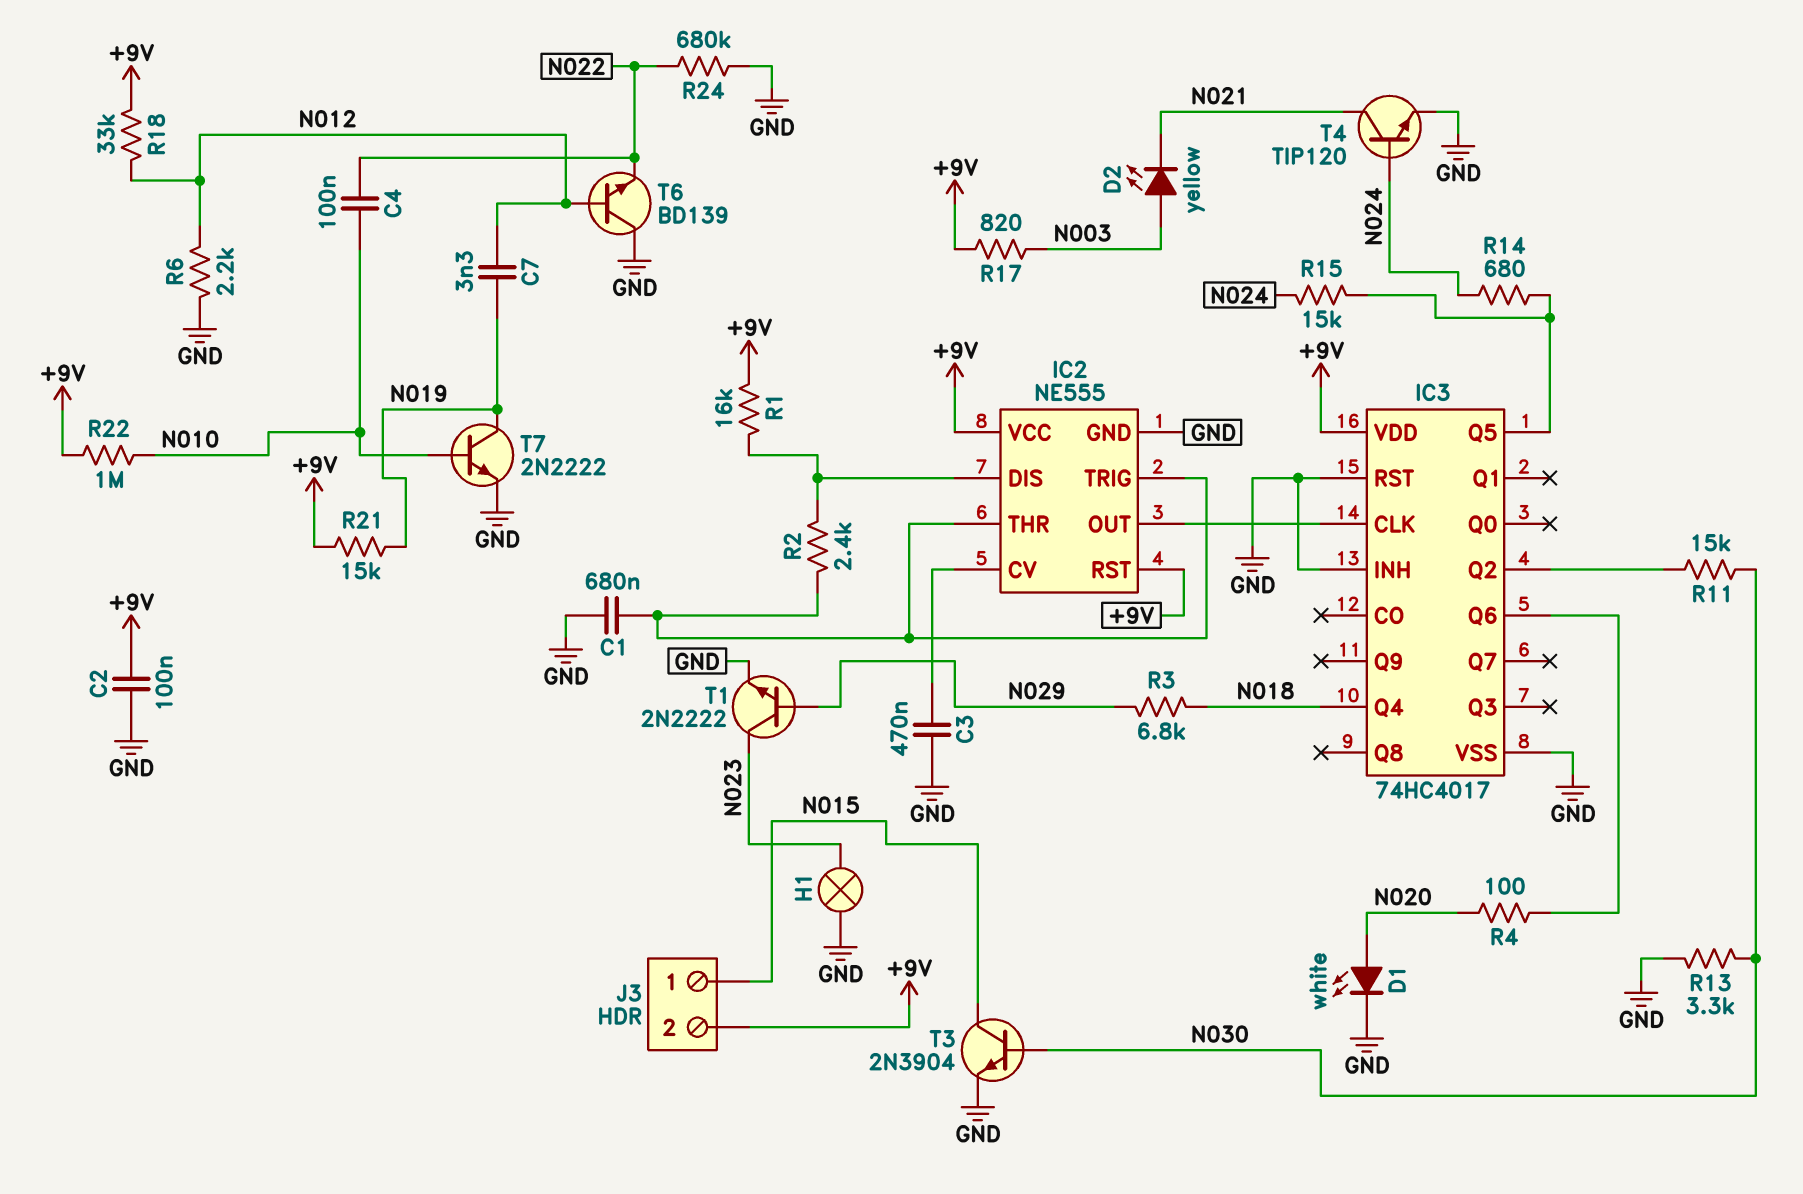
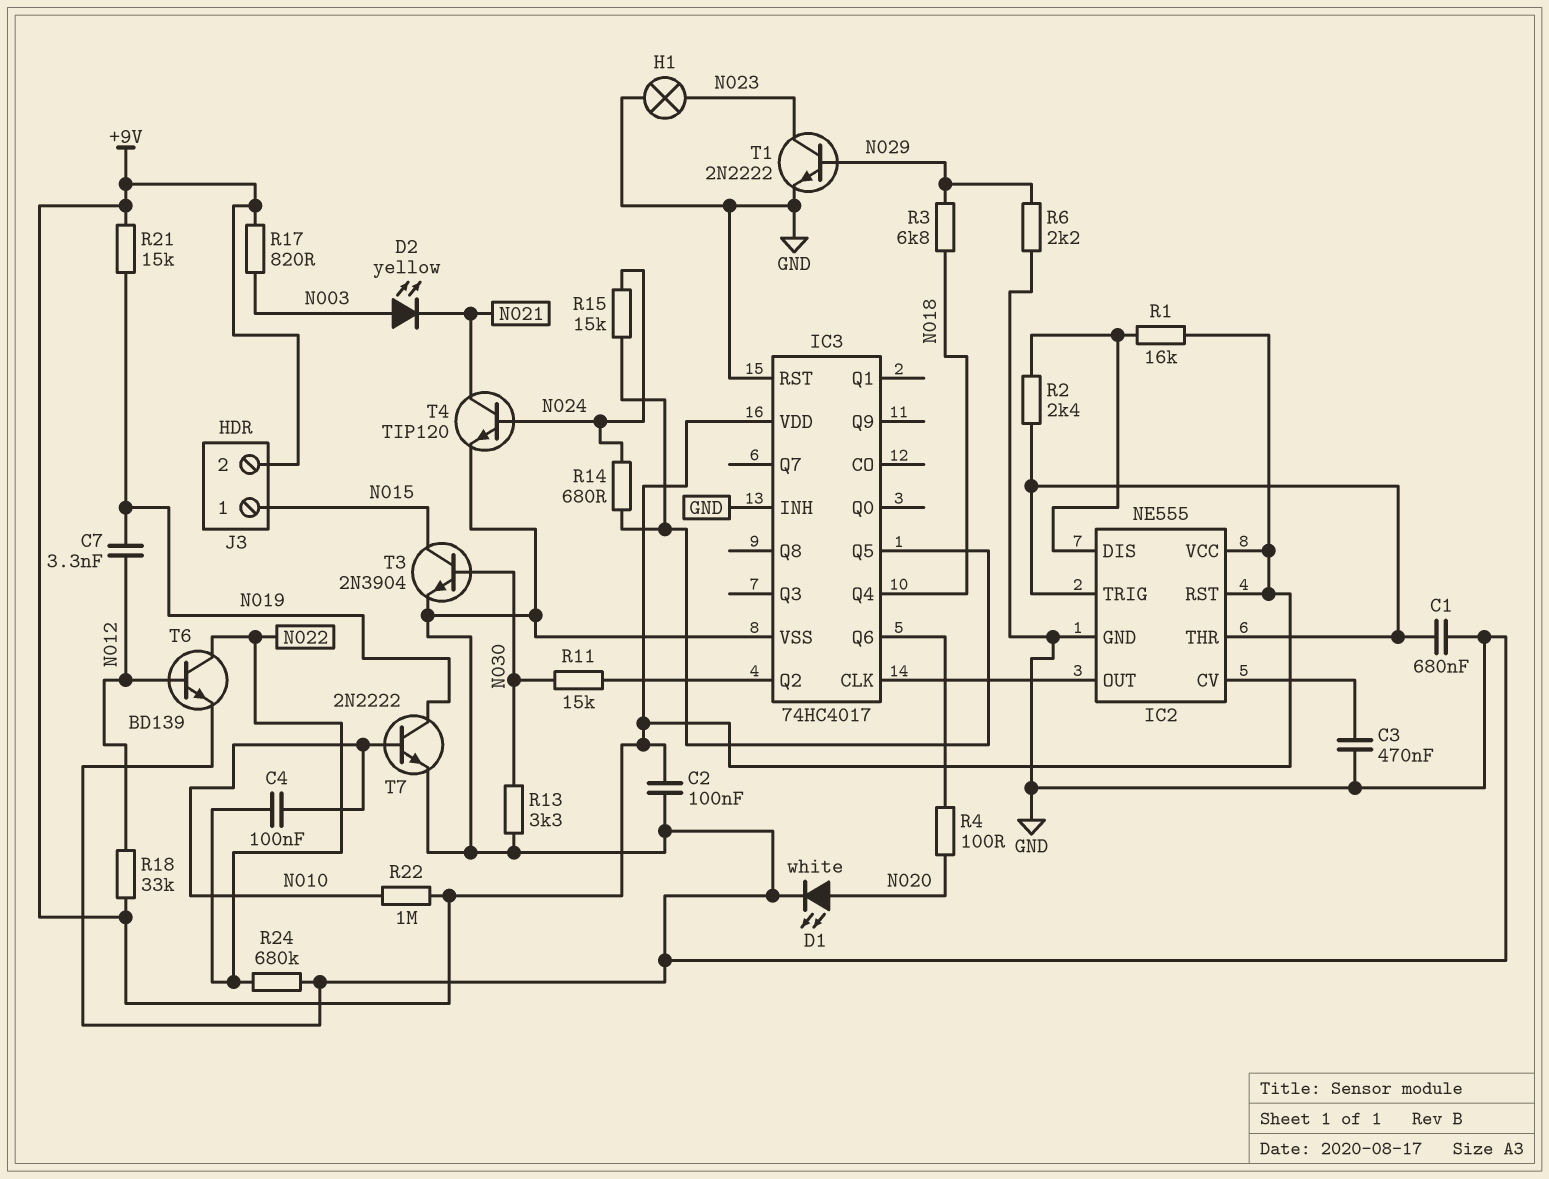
R6: 2.2k (GND, N012) -> 2.2k (GND, N029)
T6: NPN BD139 (B N012, C GND, E N022) -> NPN BD139 (B N012, C N022, E GND)

